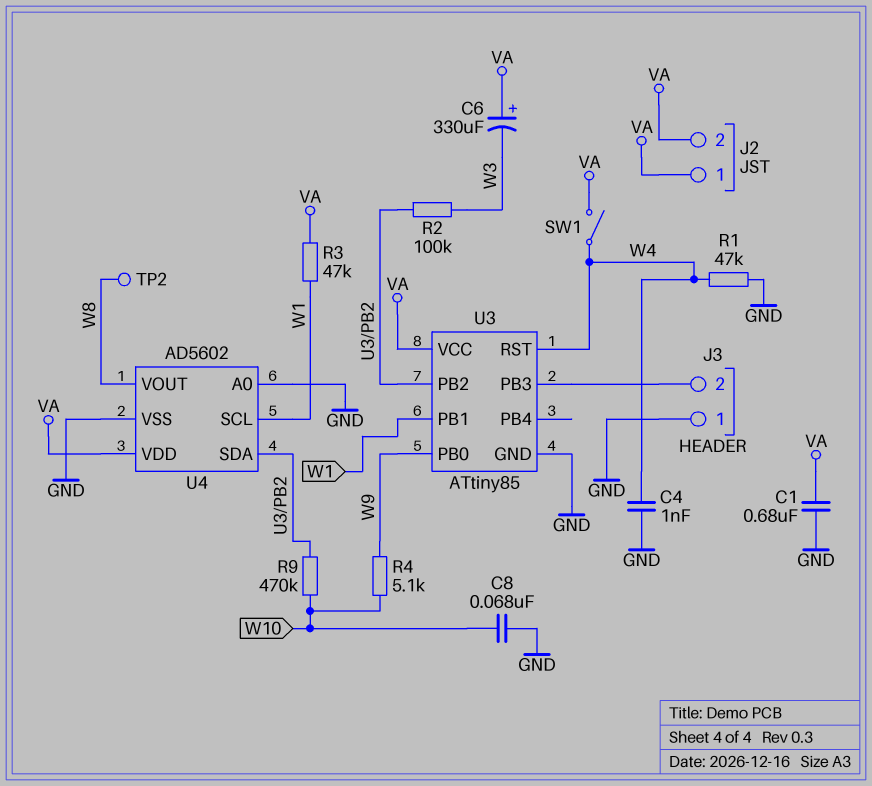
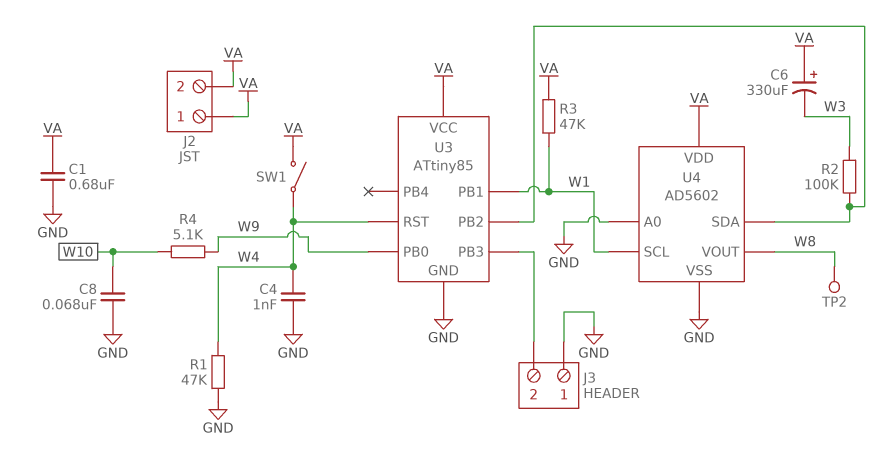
R9: 470k (U3/PB2, W10) -> none

